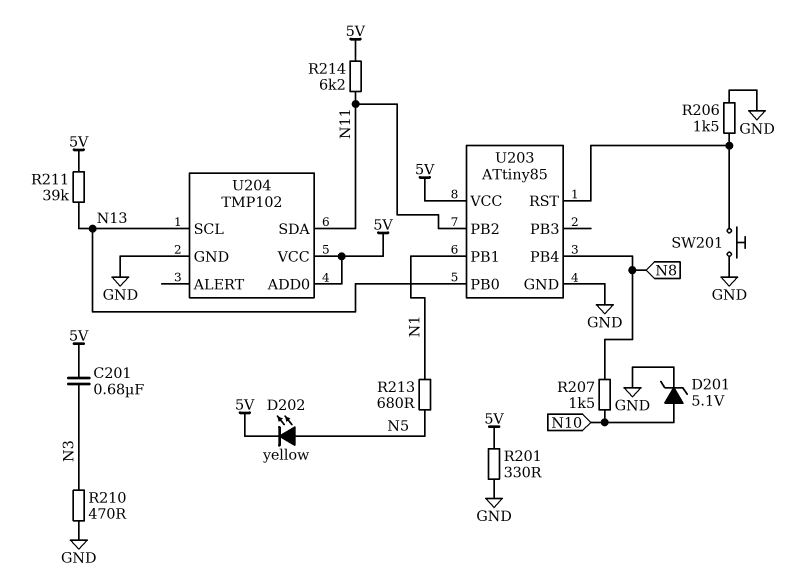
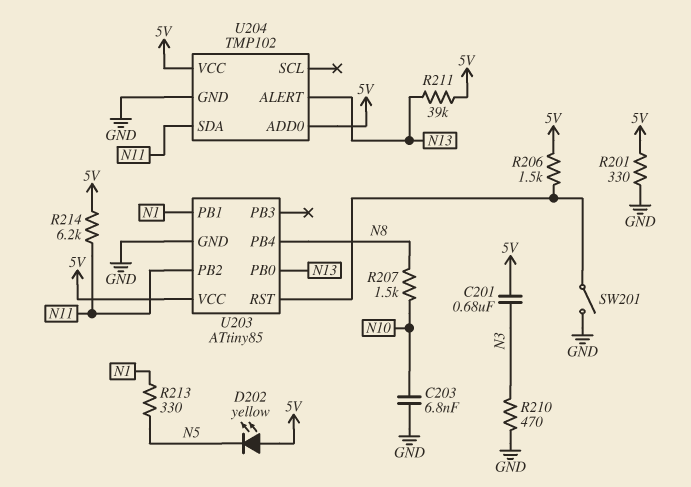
C203: none -> 6.8nF (GND, N10)
D201: zener 5.1V (A N10, K GND) -> none
D202: LED yellow (A N5, K 5V) -> LED yellow (A 5V, K N5)
R206: 1.5k (GND, U203/RST) -> 1.5k (5V, U203/RST)
R213: 680 (N1, N5) -> 330 (N1, N5)
SW201: button (GND, U203/RST) -> switch (GND, U203/RST)
U204 pin ALERT: none -> N13
U204 pin SCL: N13 -> none

